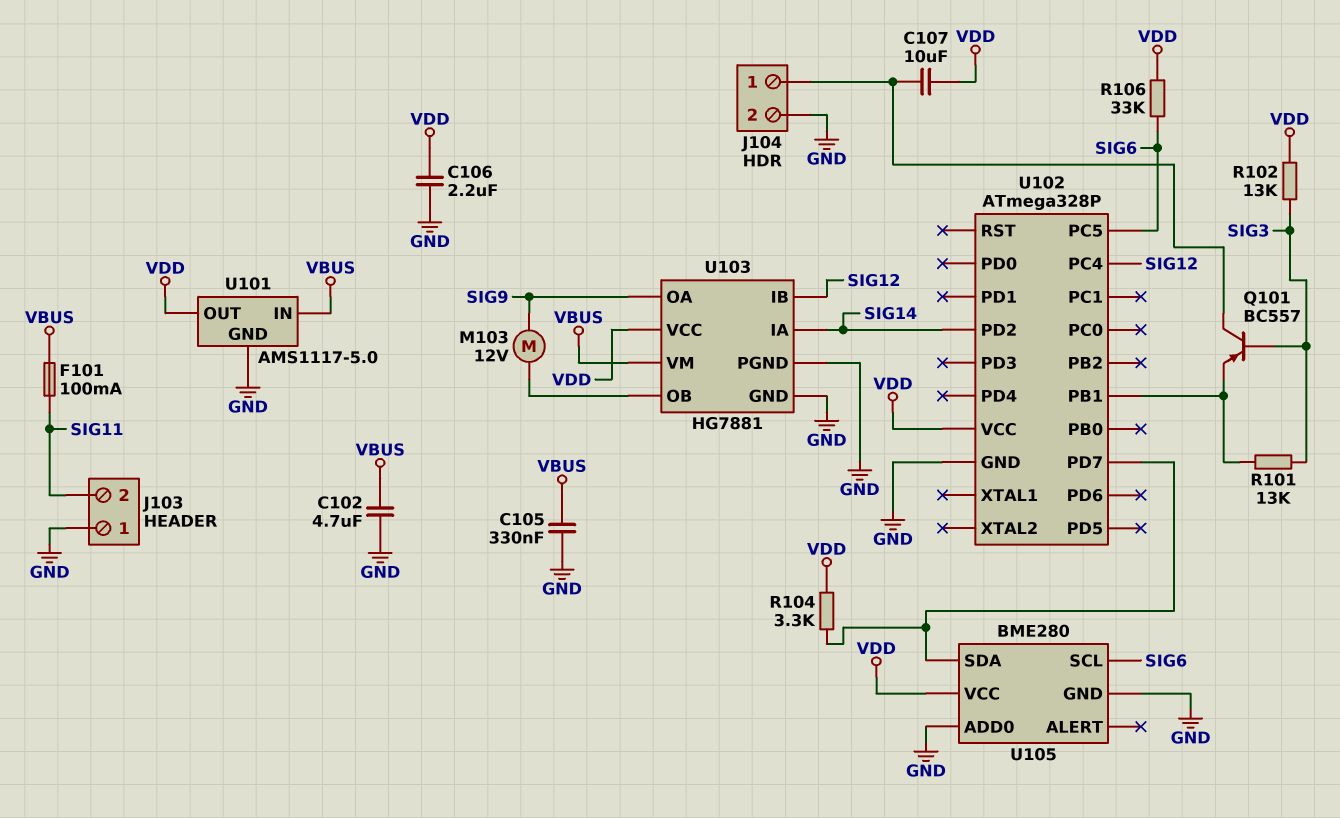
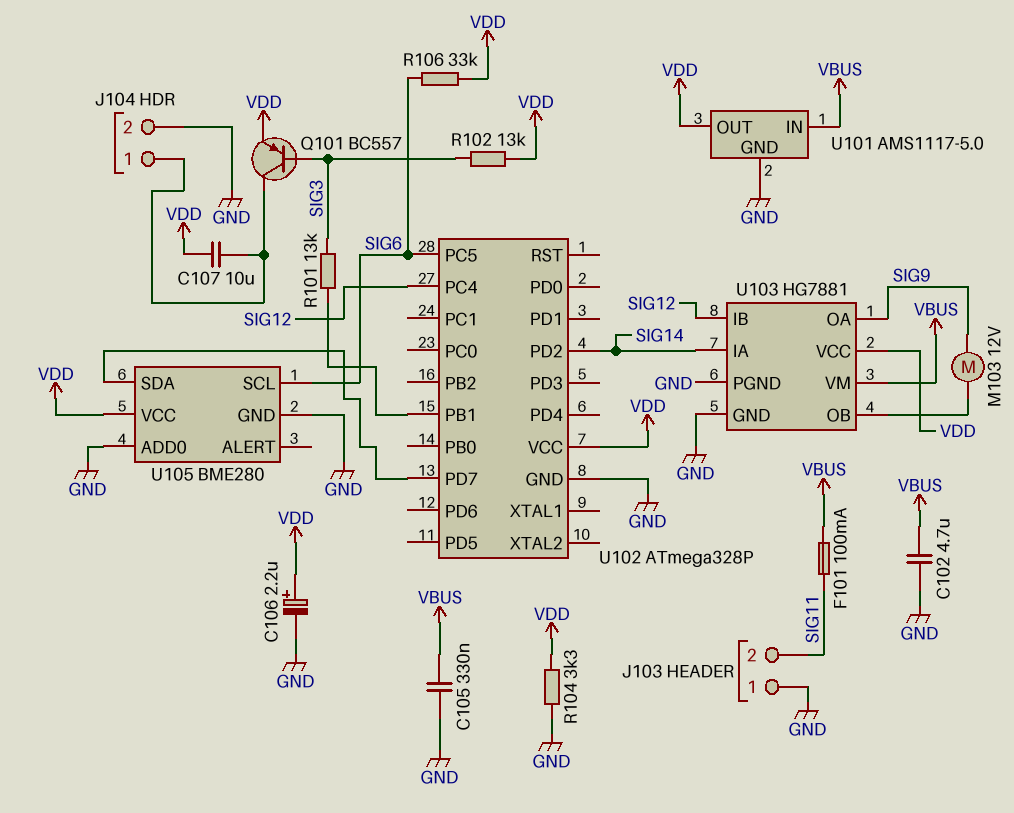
C106: 2.2uF (GND, VDD) -> 2.2uF (plus VDD, minus GND)
Q101: PNP BC557 (B SIG3, C J104/1, E U102/PB1) -> PNP BC557 (B SIG3, C J104/1, E VDD)
R104: 3.3k (U102/PD7, VDD) -> 3.3k (GND, VDD)

